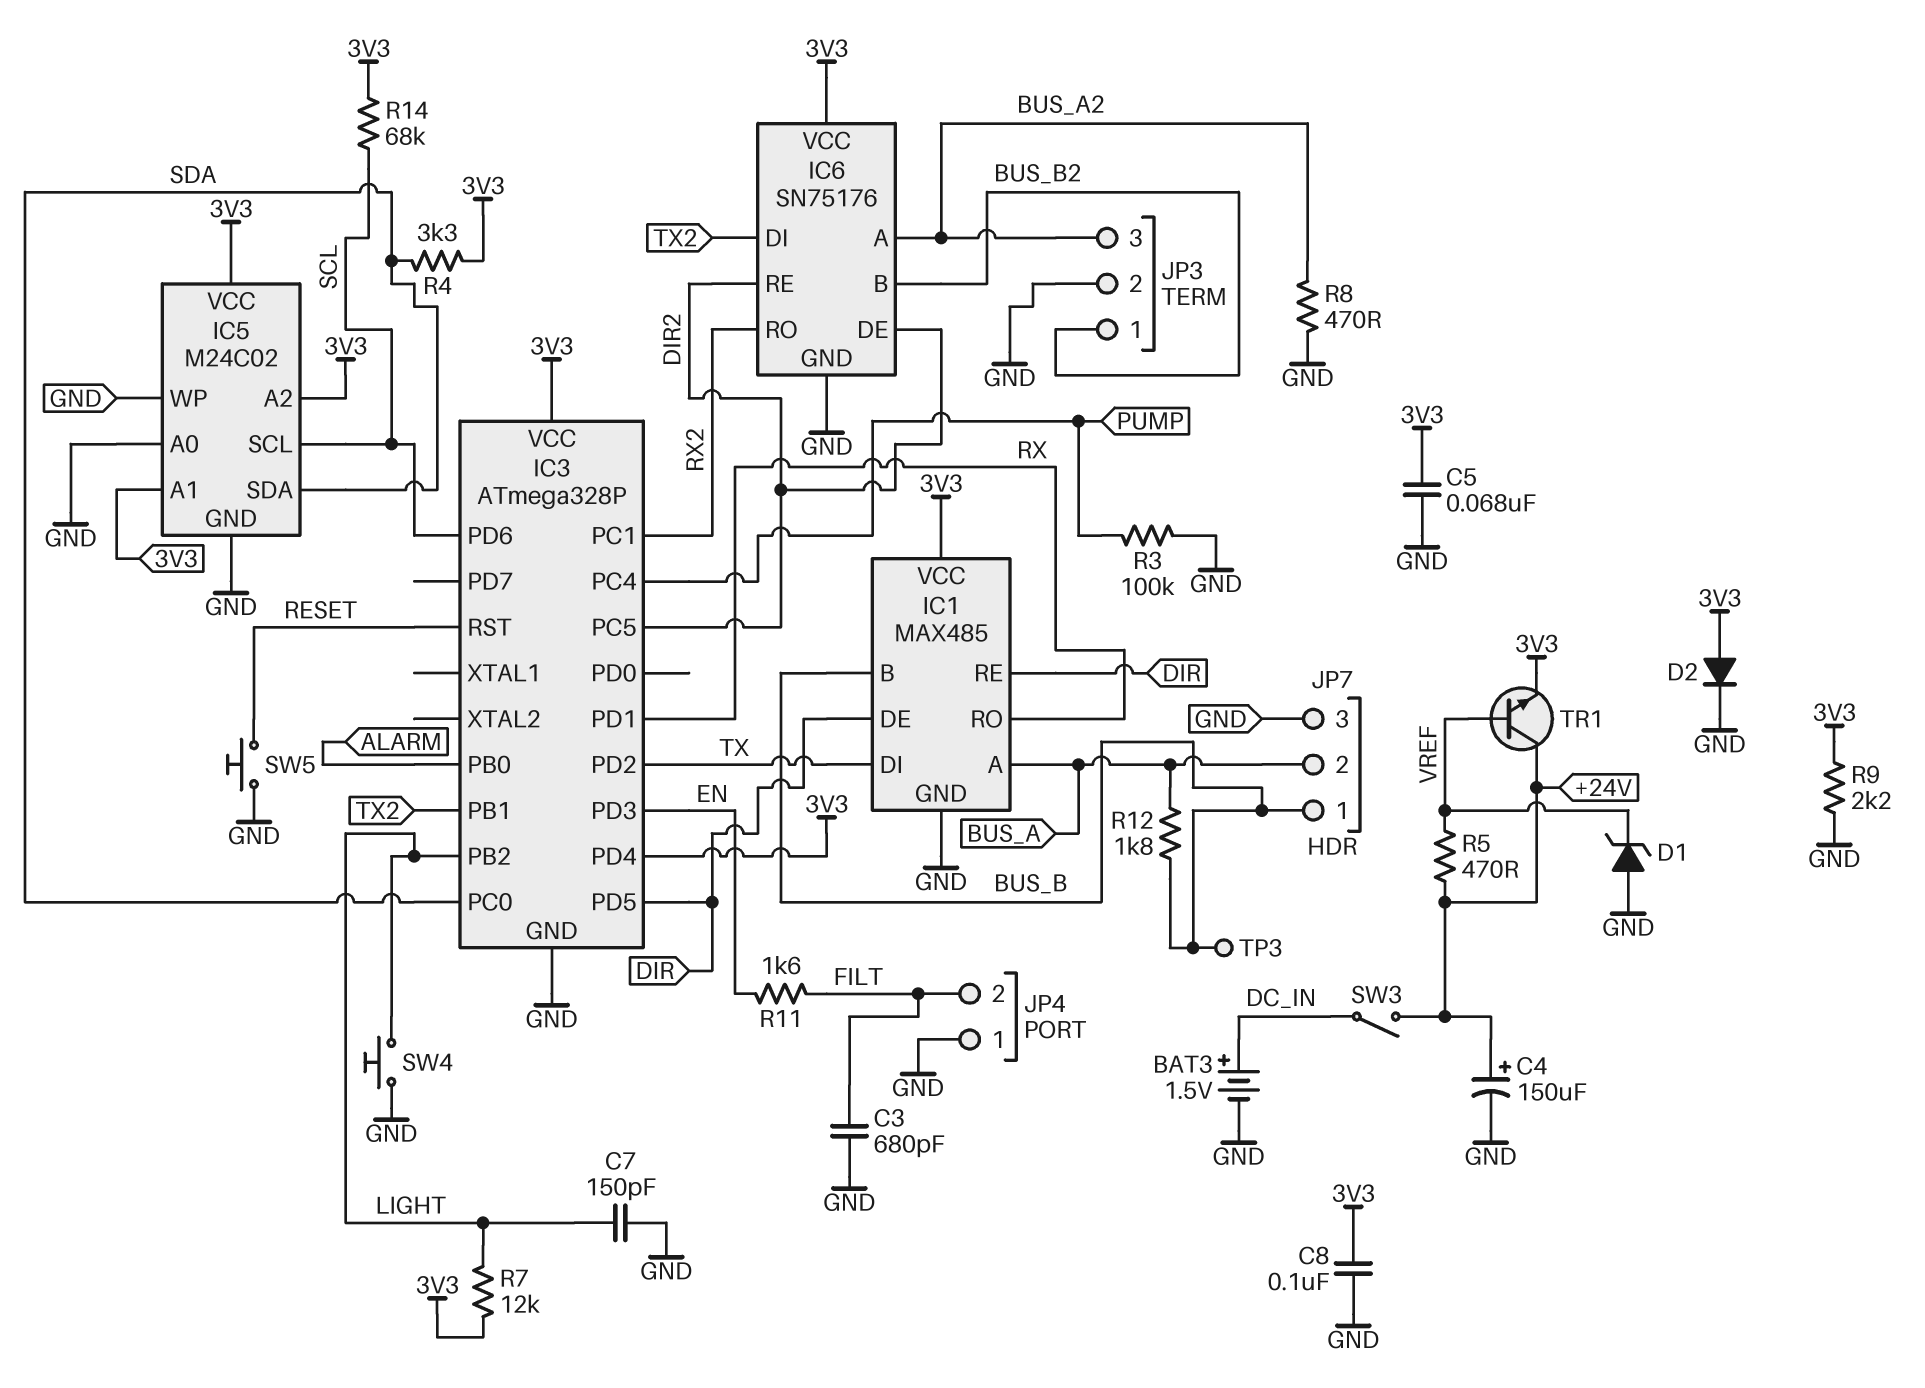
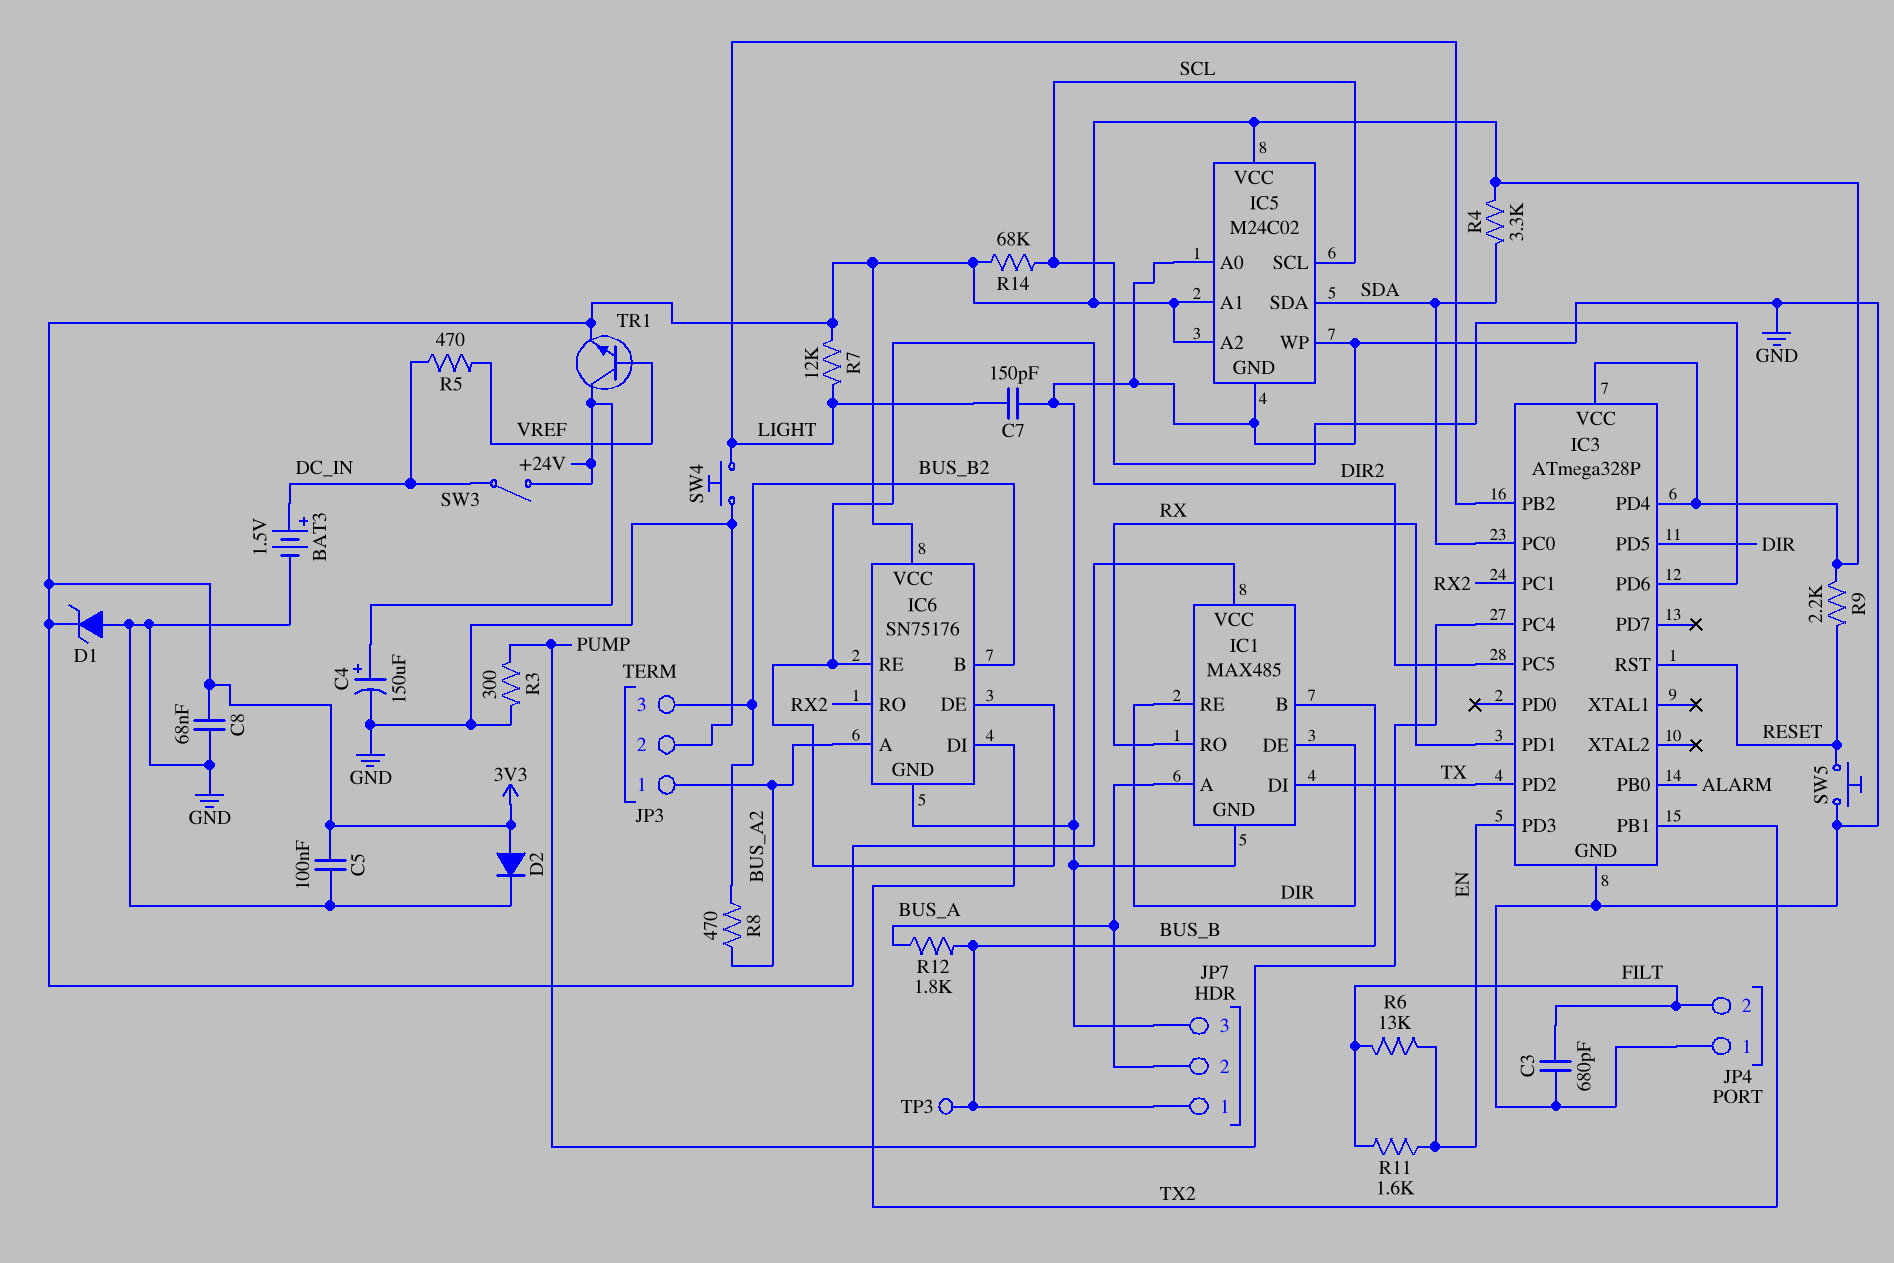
C5: 68nF (3V3, GND) -> 100nF (3V3, GND)
C8: 100nF (3V3, GND) -> 68nF (3V3, GND)
D1: zener (A GND, K VREF) -> zener (A GND, K 3V3)
JP3 pin 1: BUS_B2 -> BUS_A2
JP3 pin 3: BUS_A2 -> BUS_B2
R3: 100k (GND, PUMP) -> 300 (GND, PUMP)
R5: 470 (+24V, VREF) -> 470 (DC_IN, VREF)
R6: none -> 13k (EN, FILT)
R8: 470 (BUS_A2, GND) -> 470 (BUS_A2, BUS_B2)
R9: 2.2k (3V3, GND) -> 2.2k (3V3, RESET)

